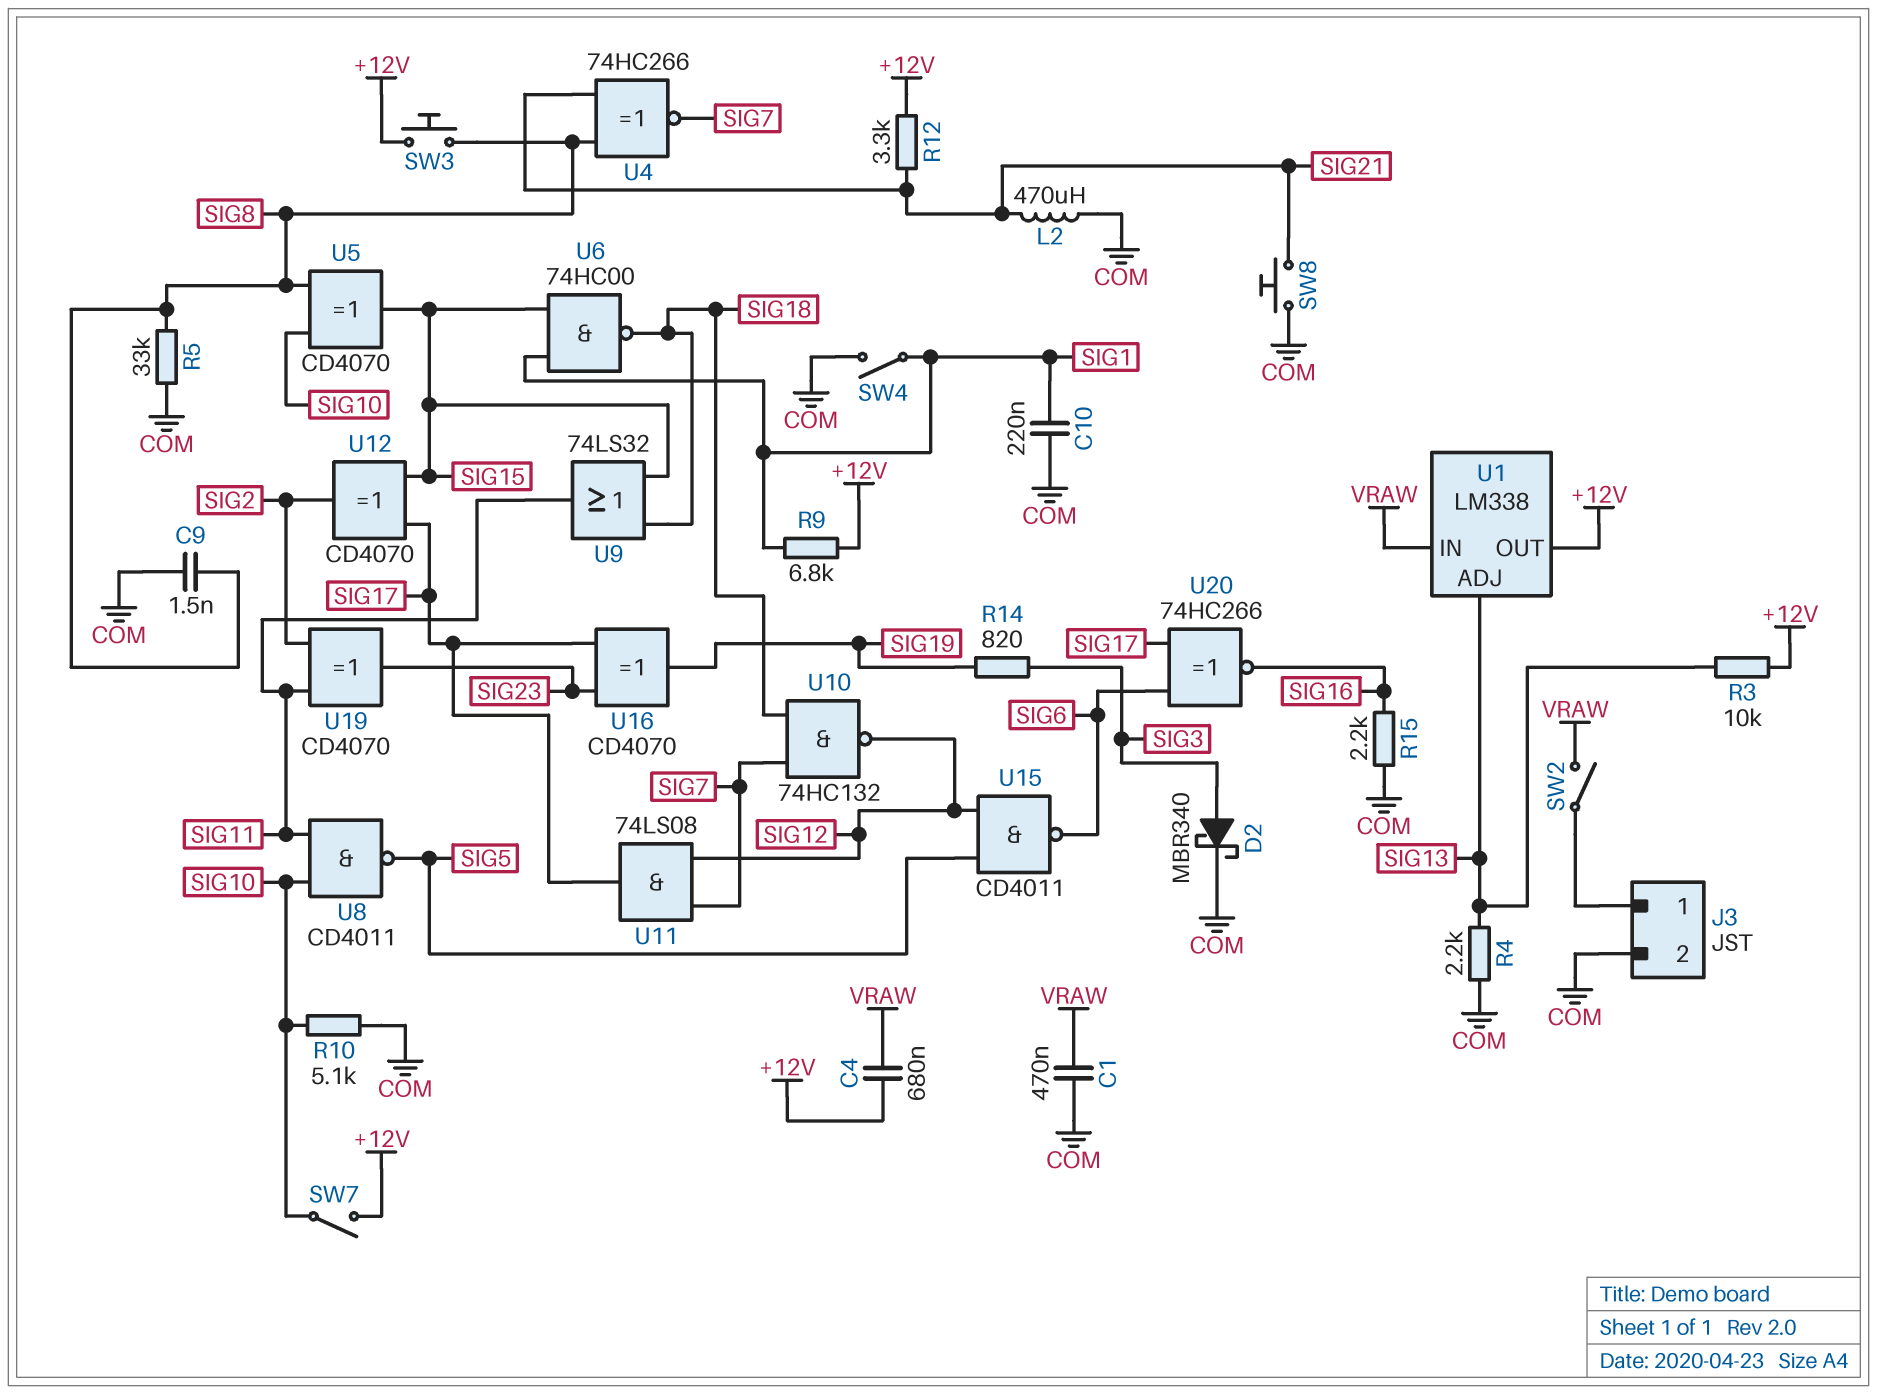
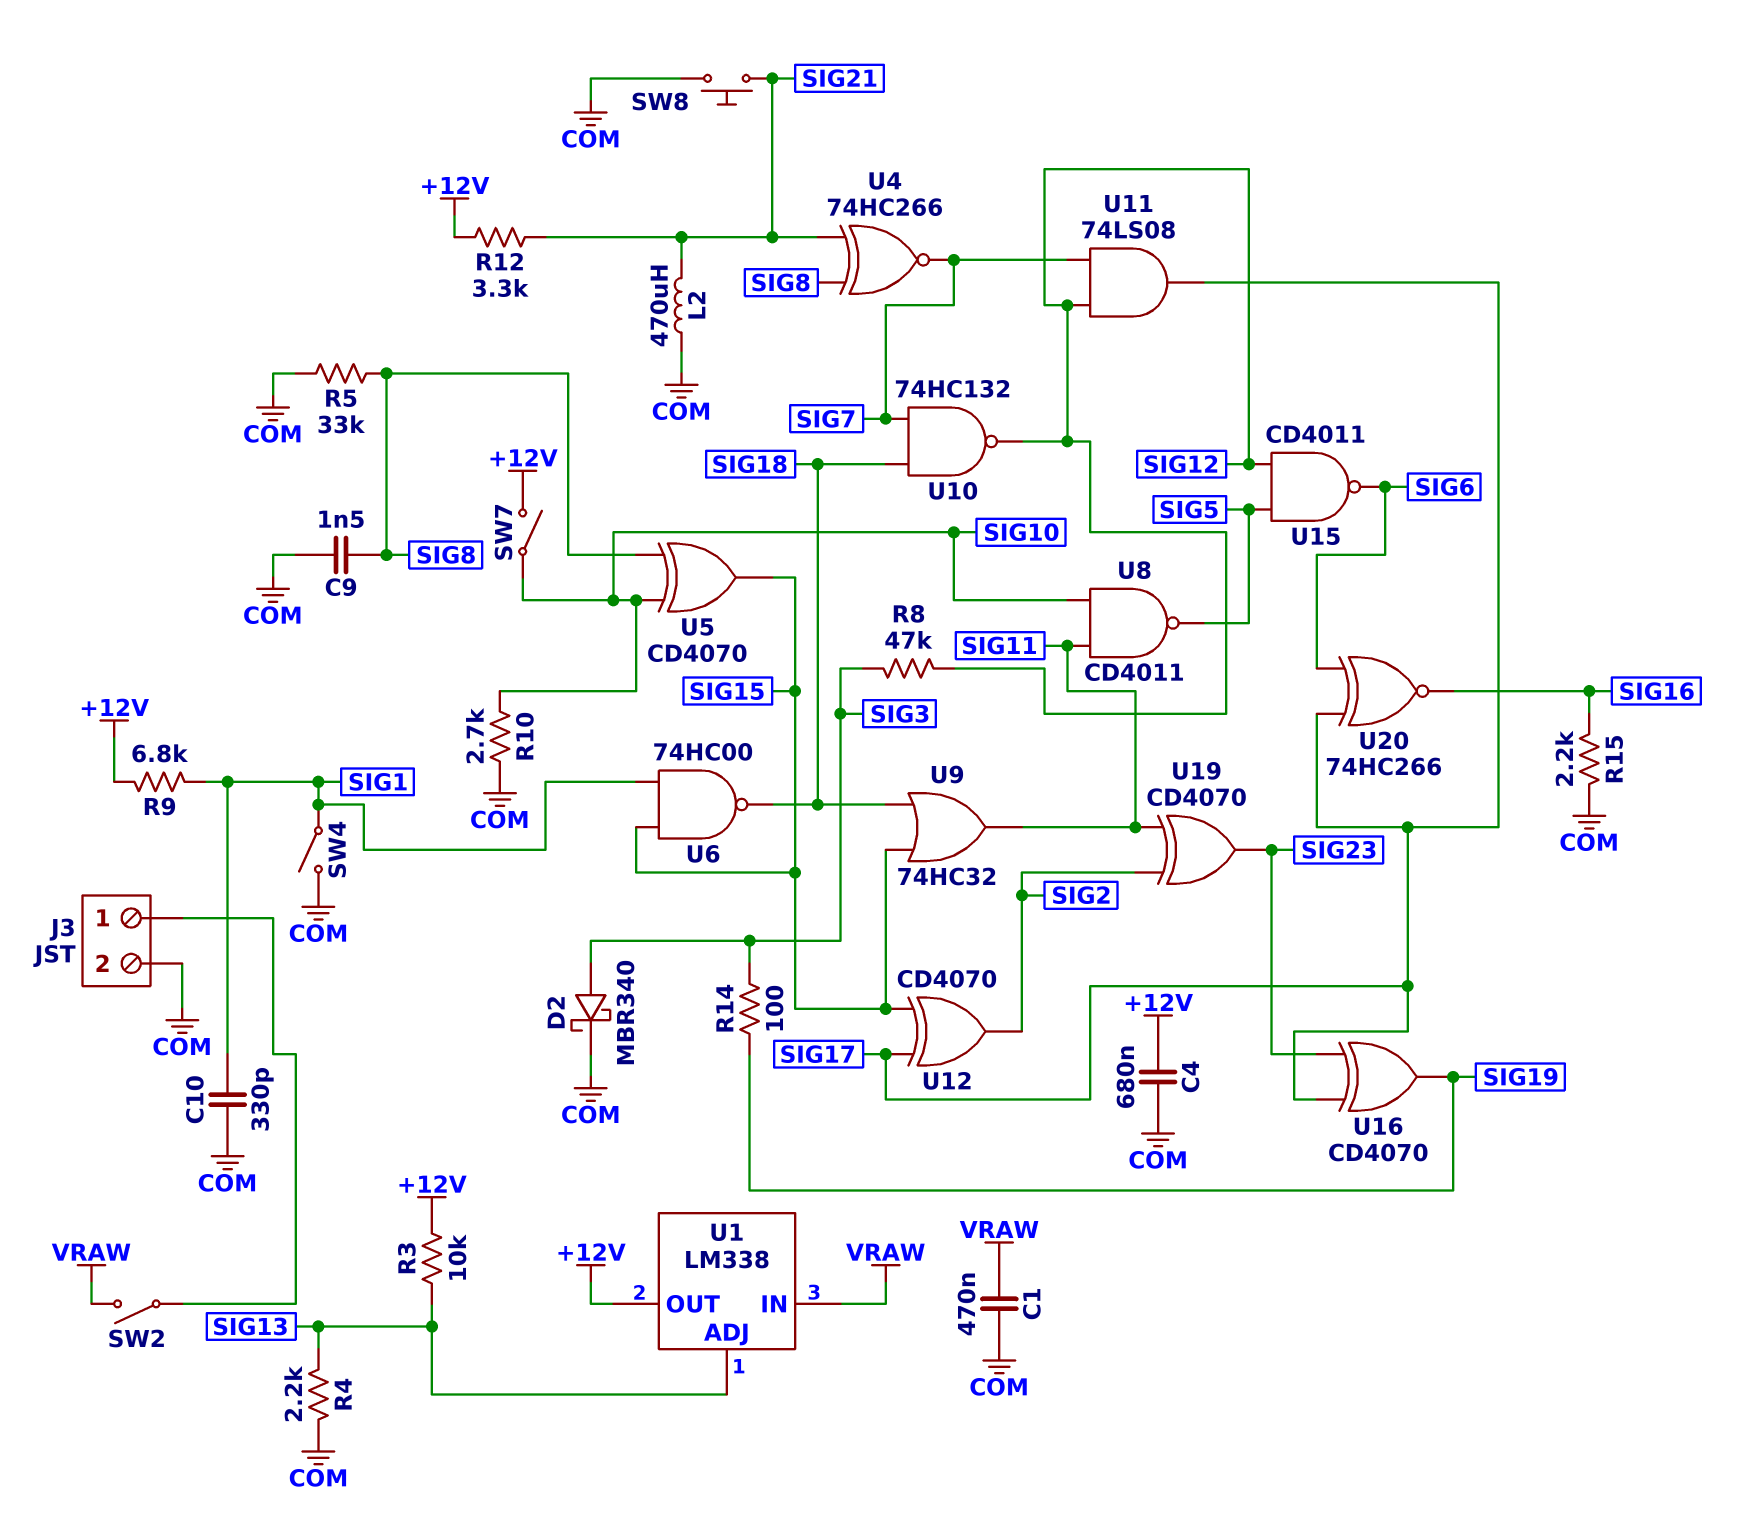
C4: 680nF (+12V, VRAW) -> 680nF (+12V, COM)
C10: 220nF (COM, SIG1) -> 330pF (COM, SIG1)
R8: none -> 47k (SIG3, SIG12)
R10: 5.1k (COM, SIG10) -> 2.7k (COM, SIG10)
R14: 820 (SIG3, SIG19) -> 100 (SIG3, SIG19)
SW3: button (+12V, SIG8) -> none
U9: OR 74LS32 (in SIG15, in SIG18, out SIG11) -> OR 74HC32 (in SIG15, in SIG18, out SIG11)

